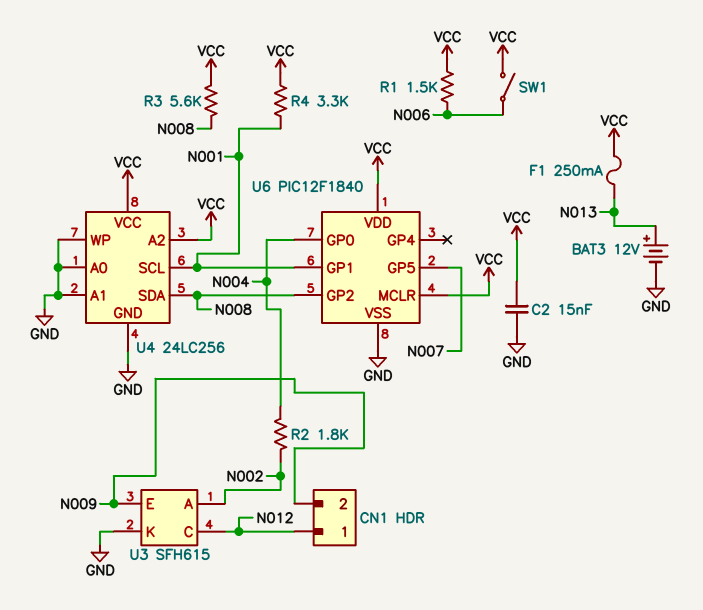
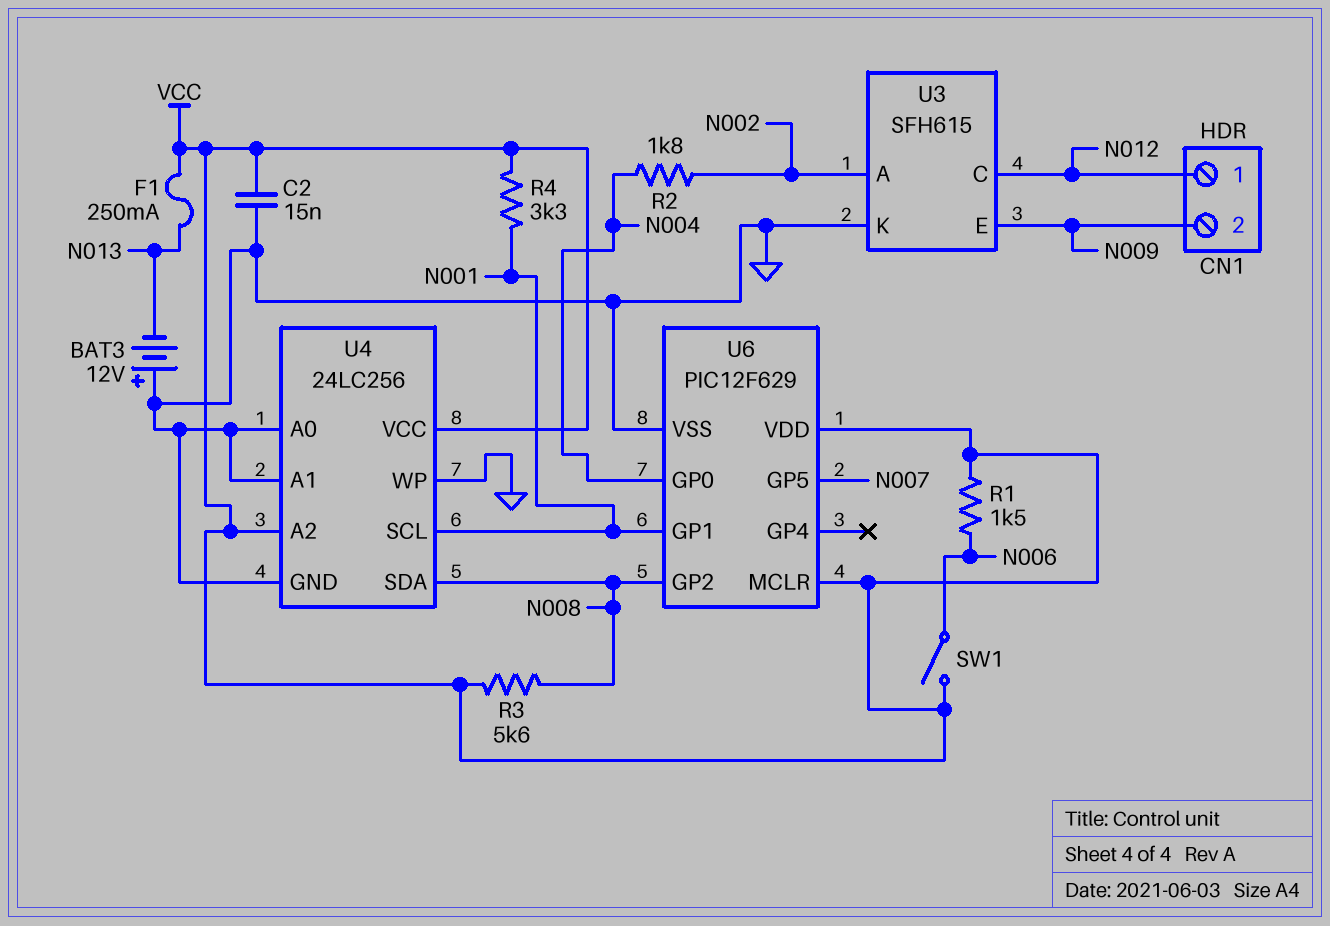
BAT3: 12V (plus N013, minus GND) -> 12V (plus GND, minus N013)
U6: PIC12F1840 -> PIC12F629

